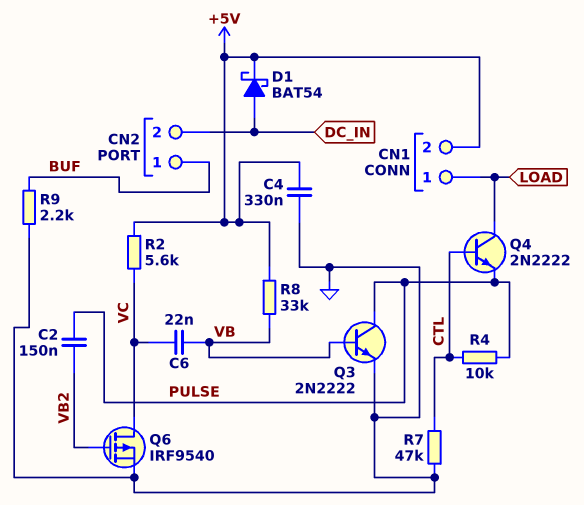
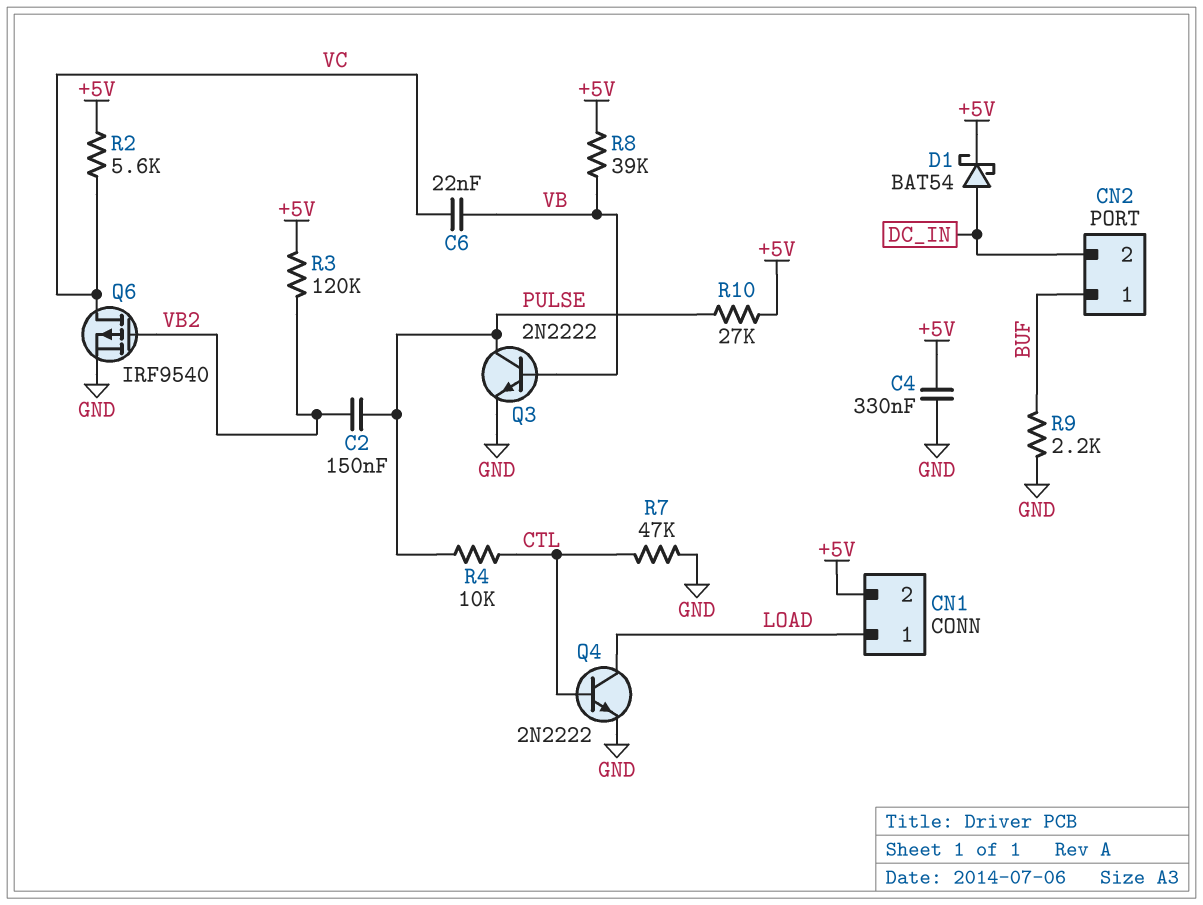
Q4: NPN 2N2222 (B CTL, C LOAD, E PULSE) -> NPN 2N2222 (B CTL, C LOAD, E GND)
R3: none -> 120k (+5V, VB2)
R8: 33k (+5V, VB) -> 39k (+5V, VB)
R10: none -> 27k (+5V, PULSE)

